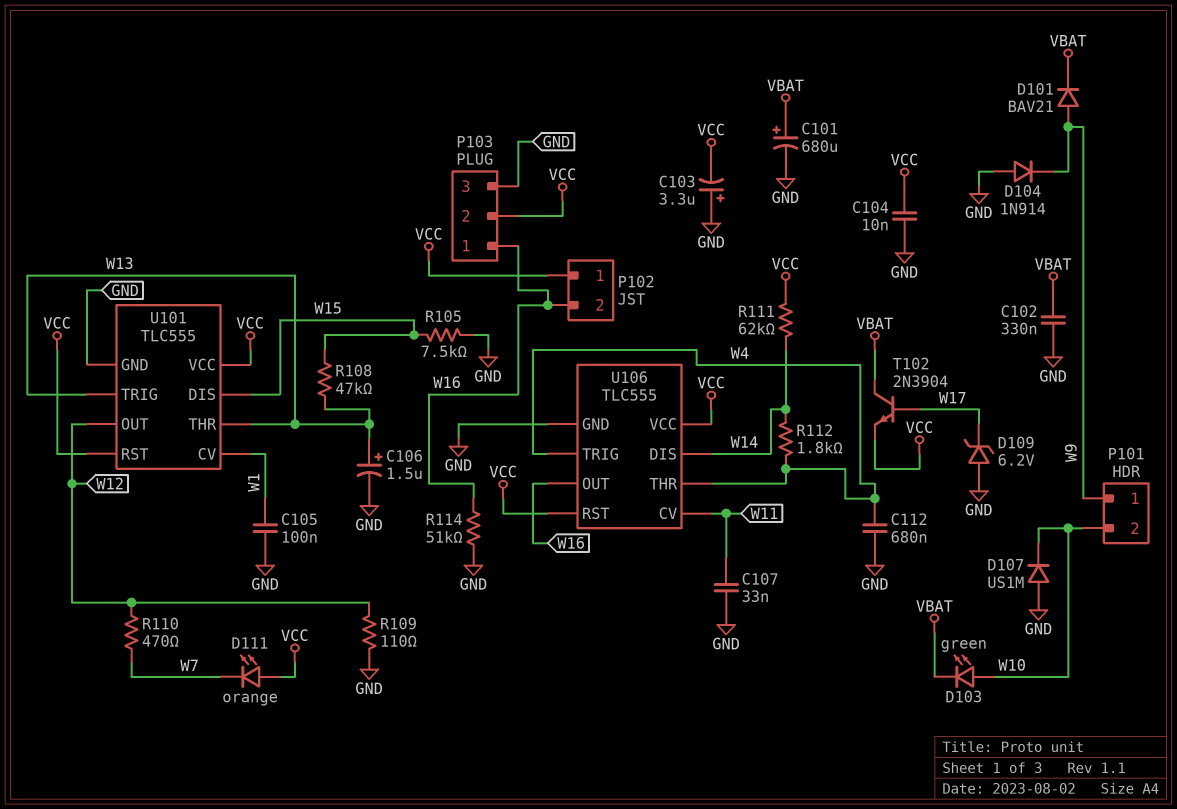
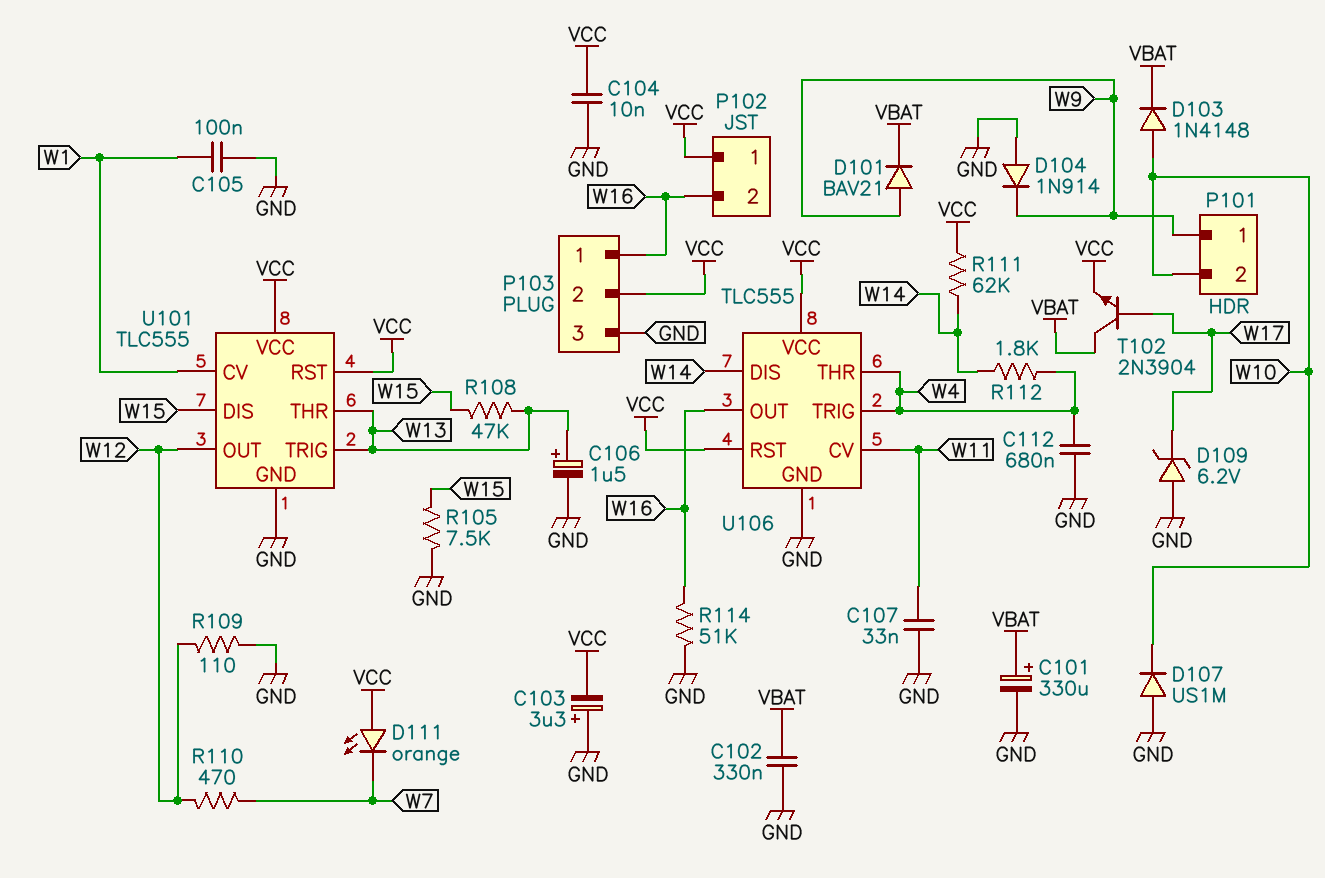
C101: 680uF (plus VBAT, minus GND) -> 330uF (plus VBAT, minus GND)
D103: LED green (A W10, K VBAT) -> diode 1N4148 (A W10, K VBAT)

